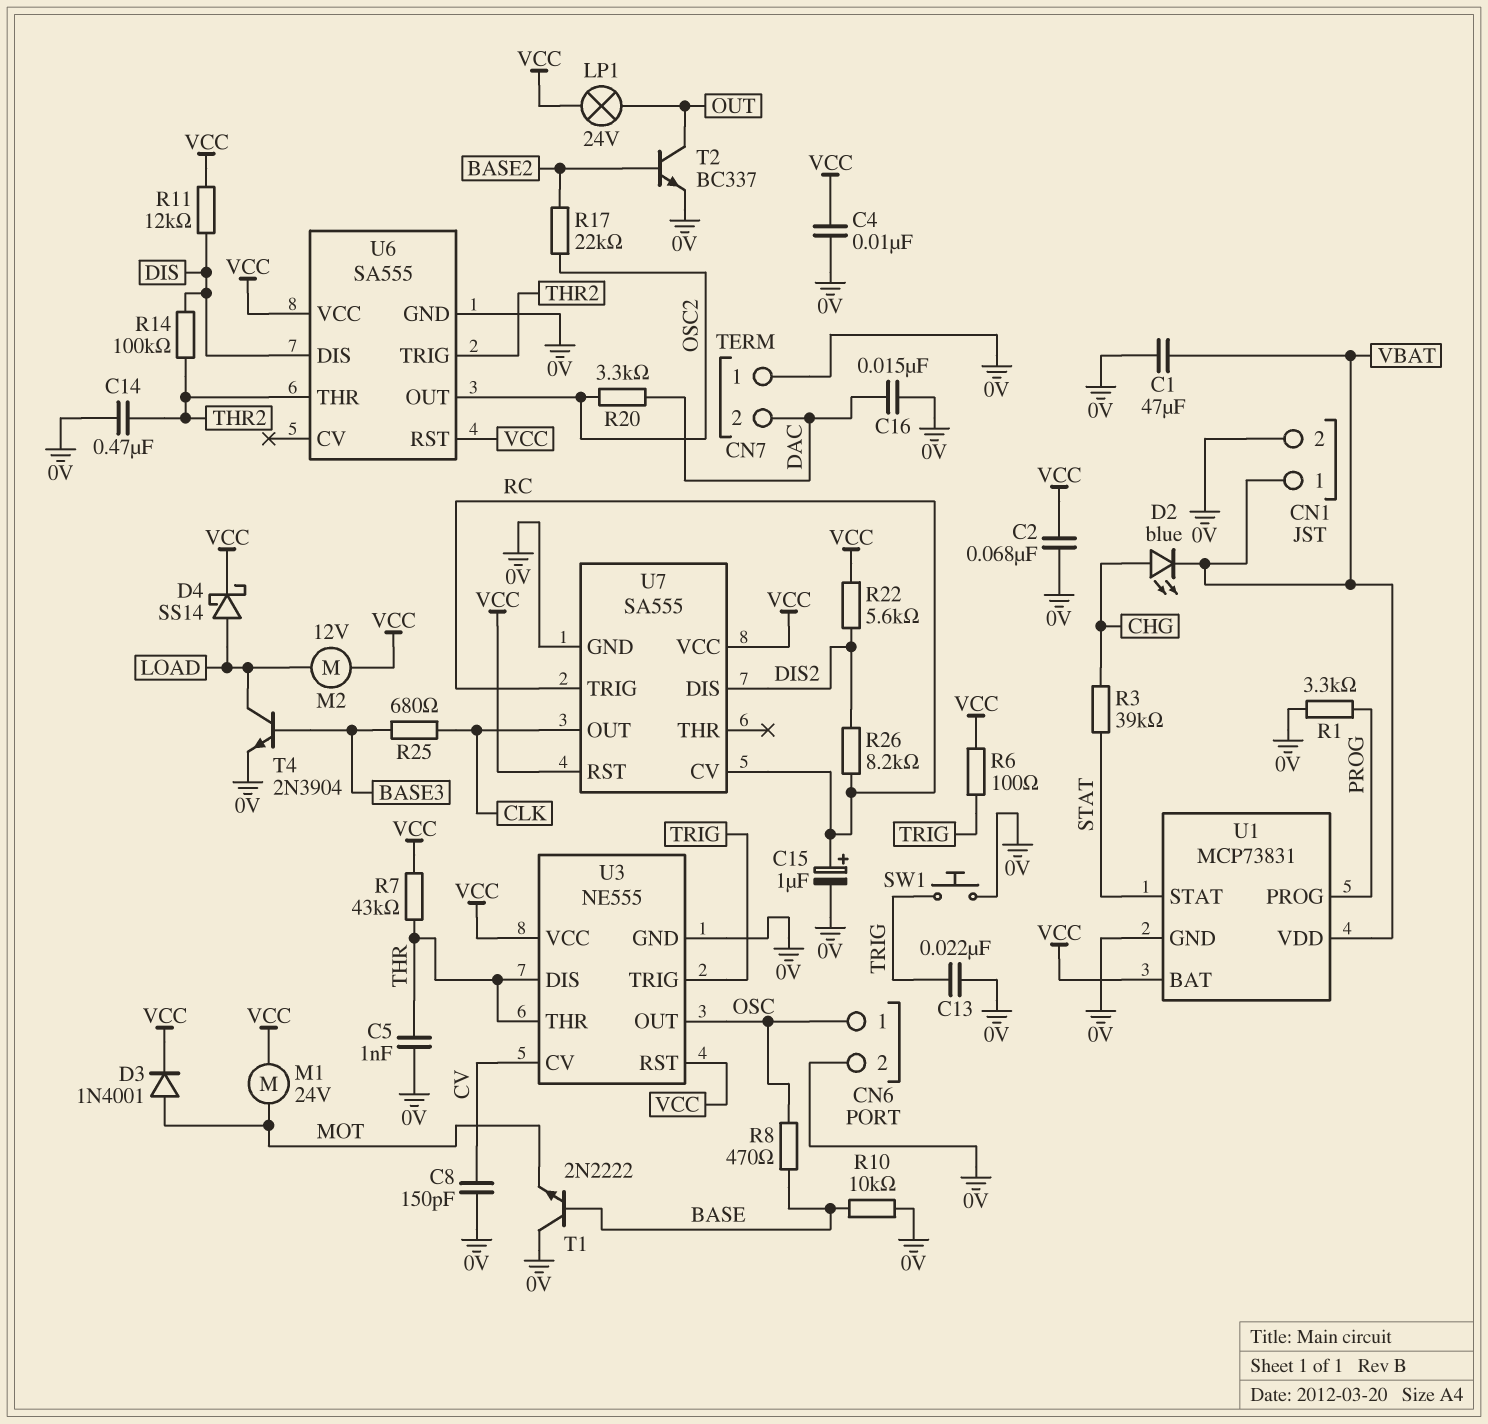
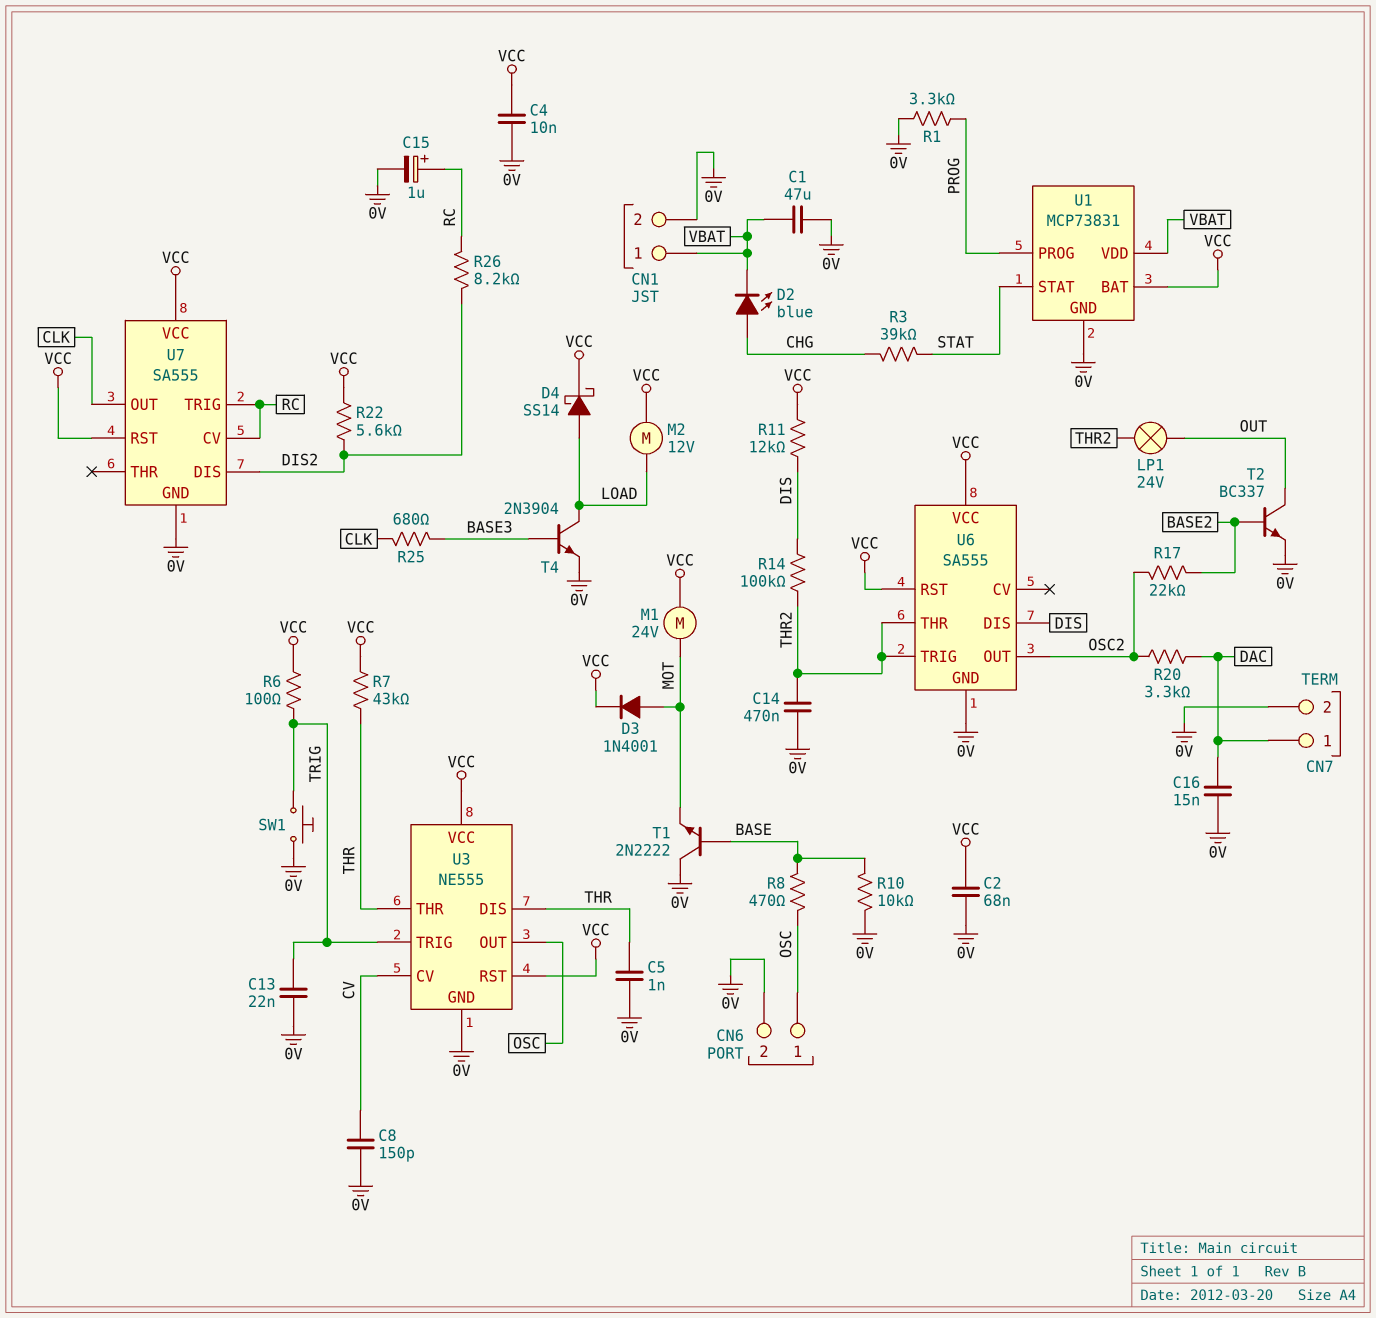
CN7 pin 1: 0V -> DAC
CN7 pin 2: DAC -> 0V
LP1: lamp 24V (OUT, VCC) -> lamp 24V (OUT, THR2)

